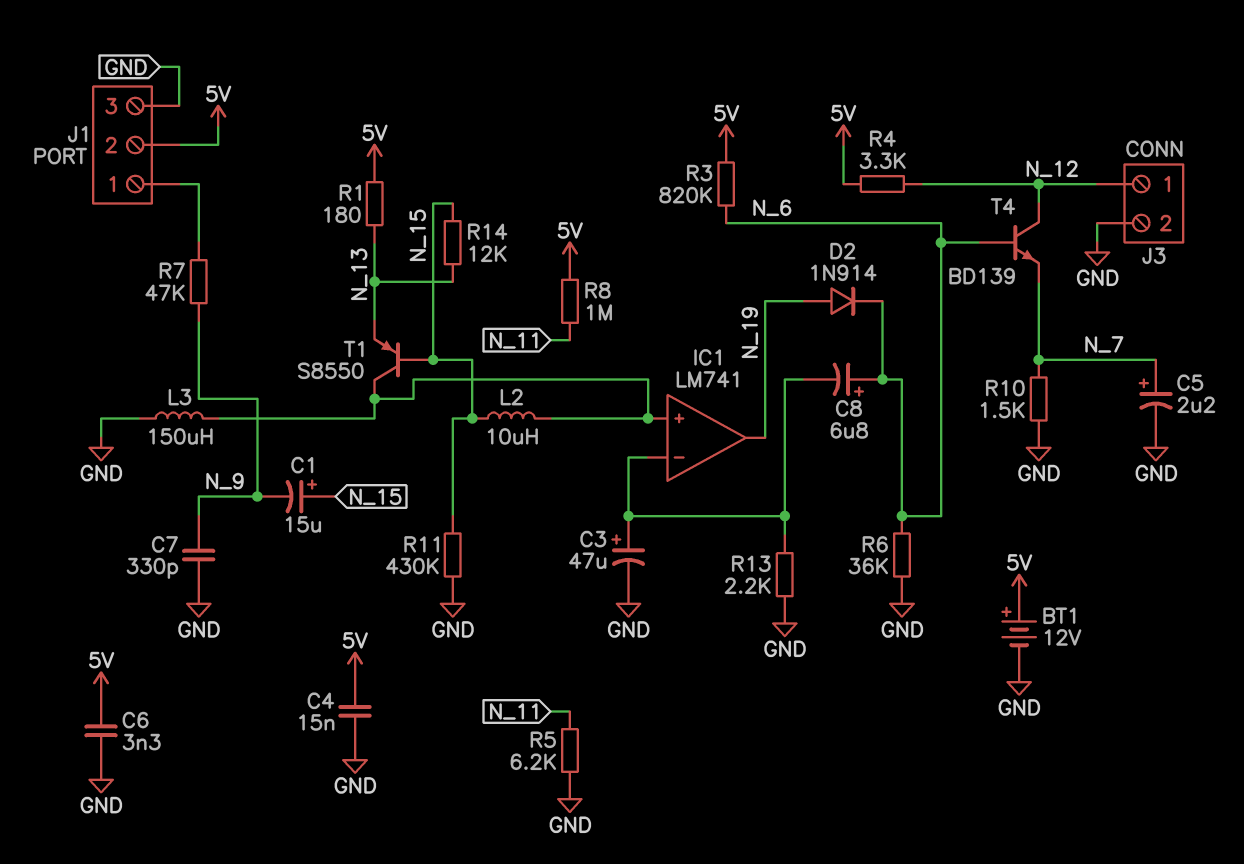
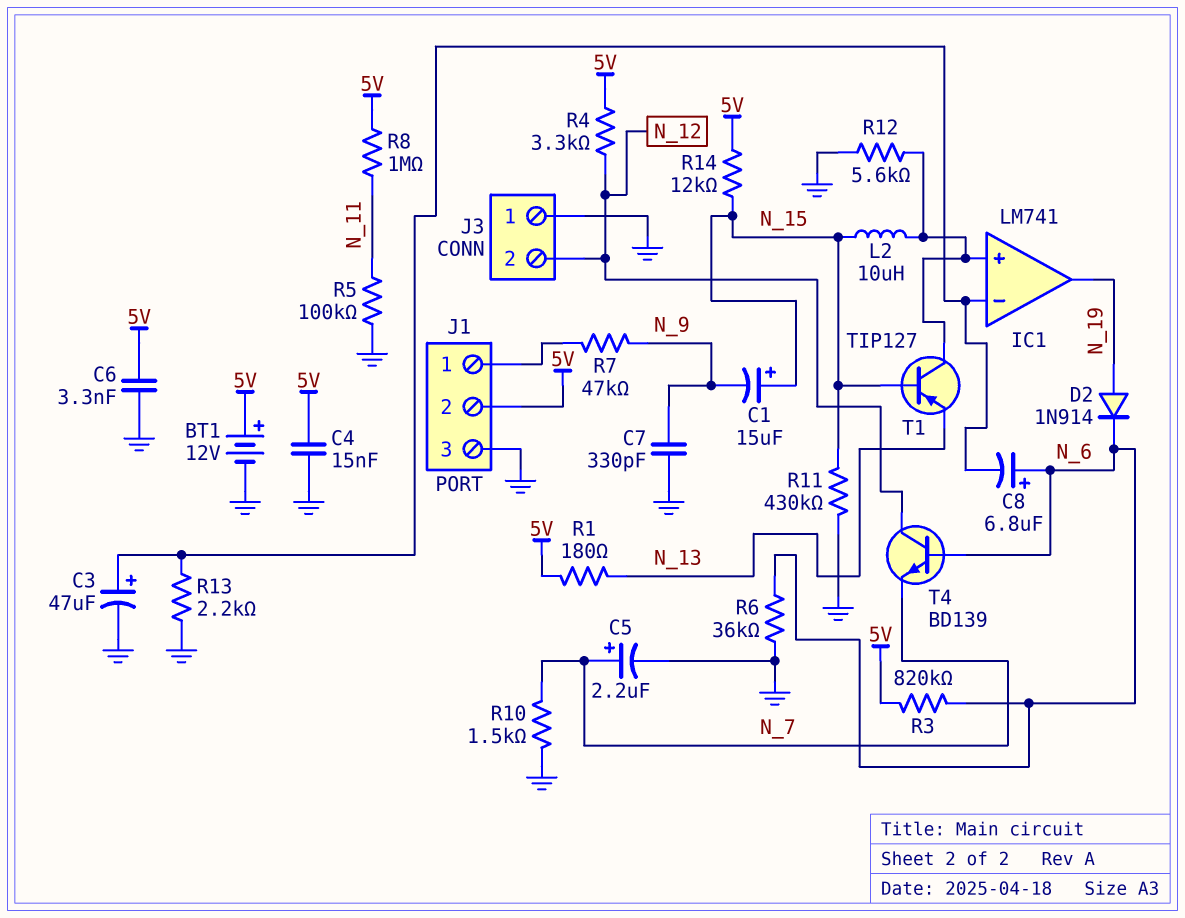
J3 pin 1: N_12 -> GND
J3 pin 2: GND -> N_12
L3: 150uH (GND, IC1/in+) -> none
R5: 6.2k (GND, N_11) -> 100k (GND, N_11)
R12: none -> 5.6k (GND, IC1/in+)
R14: 12k (N_13, N_15) -> 12k (5V, N_15)
T1: PNP S8550 (B N_15, C IC1/in+, E N_13) -> PNP TIP127 (B N_15, C IC1/in+, E N_13)

